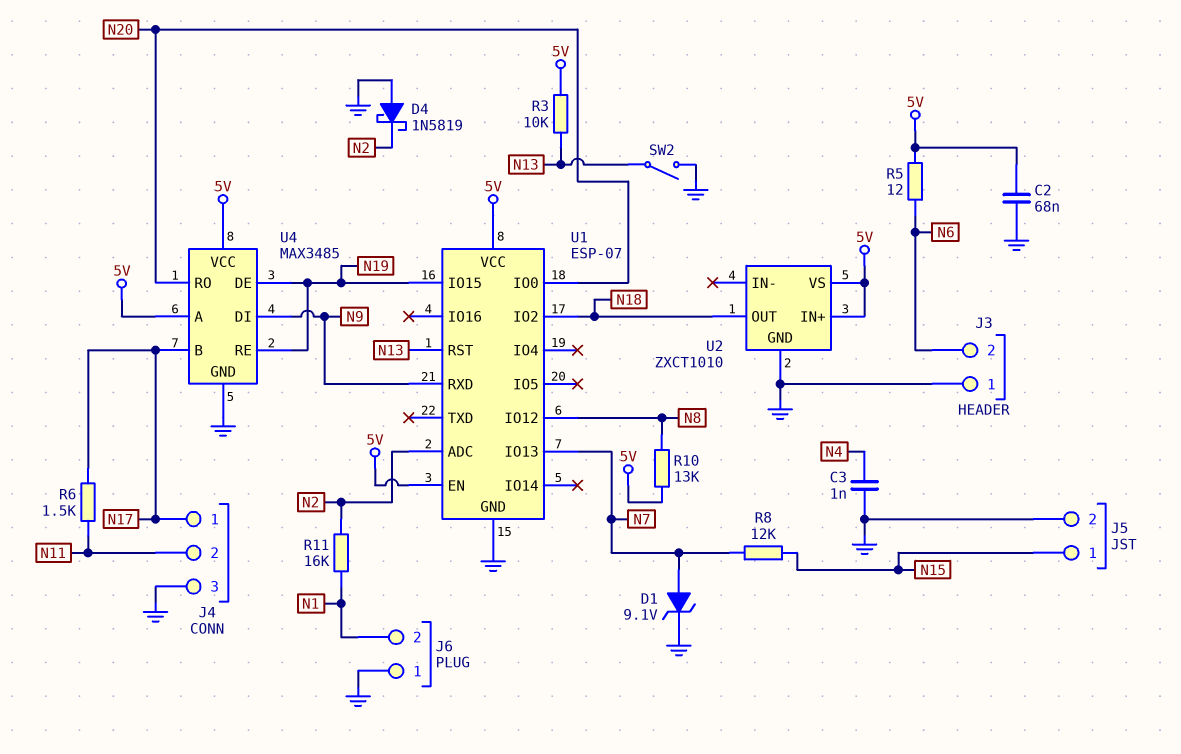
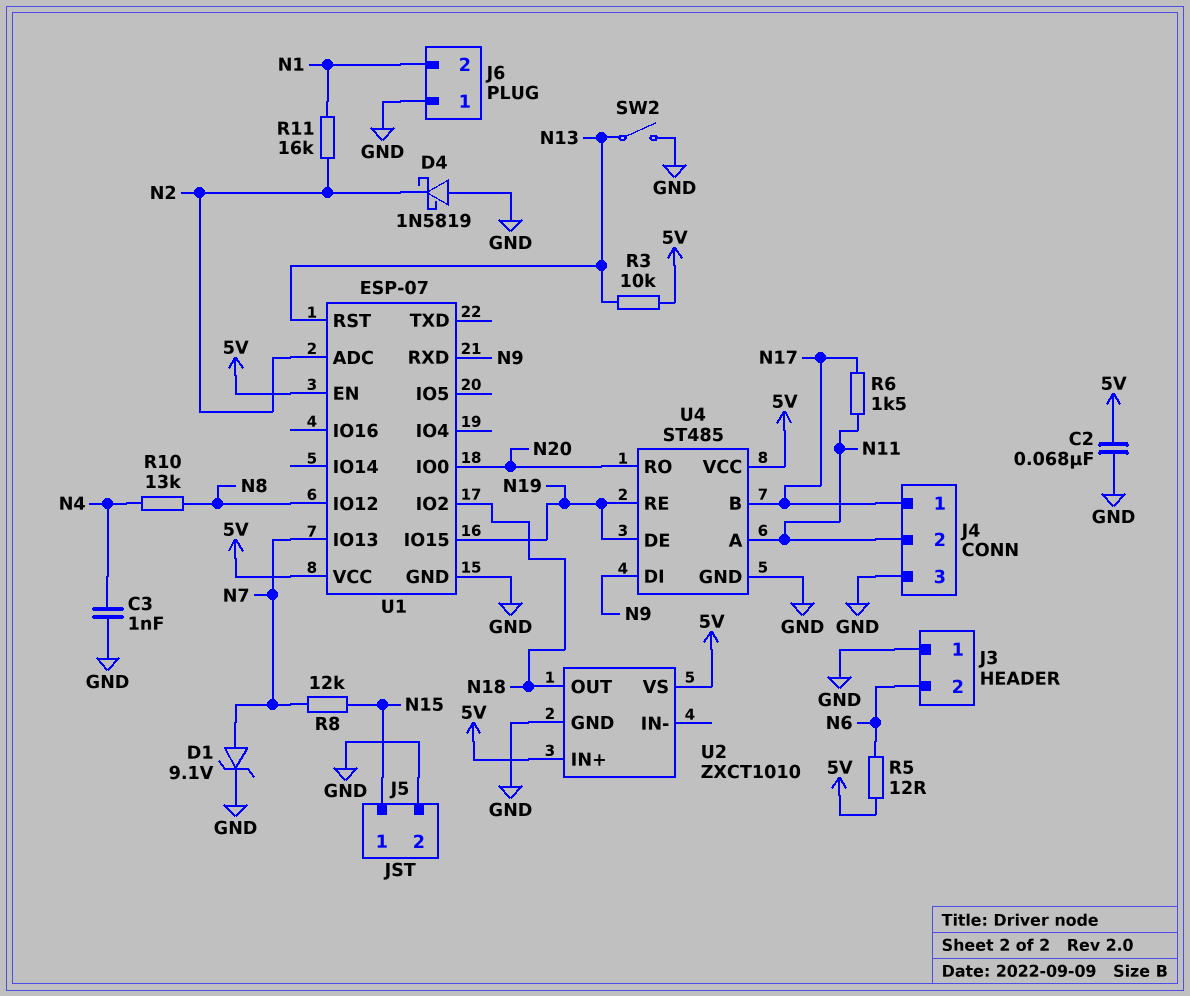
R10: 13k (5V, N8) -> 13k (N4, N8)
U4: MAX3485 -> ST485
U4 pin A: 5V -> N11

